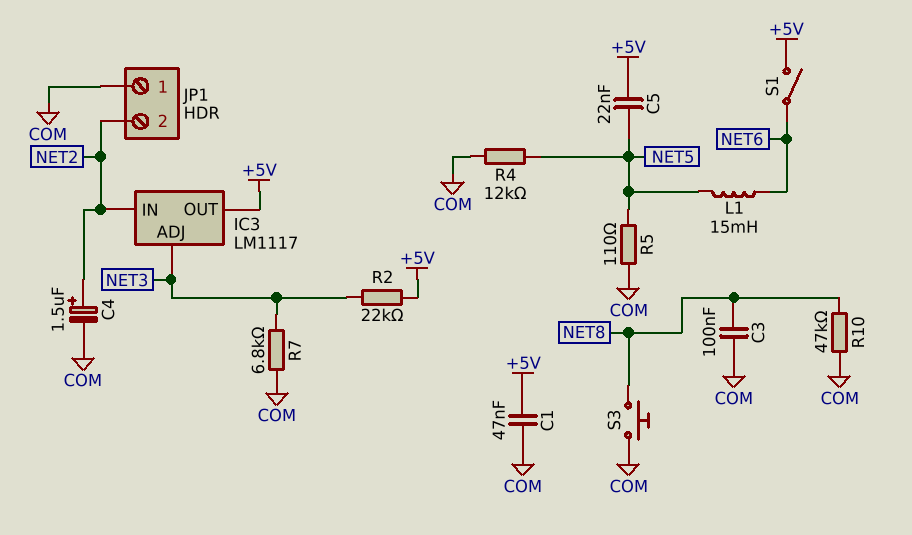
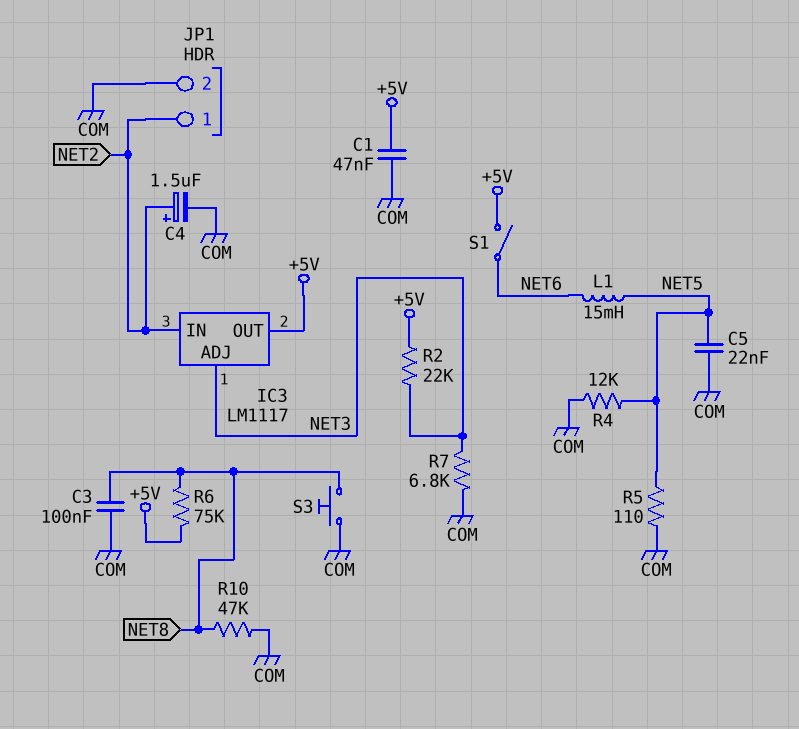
C5: 22nF (+5V, NET5) -> 22nF (COM, NET5)
JP1 pin 1: COM -> NET2
JP1 pin 2: NET2 -> COM
R6: none -> 75k (+5V, NET8)

